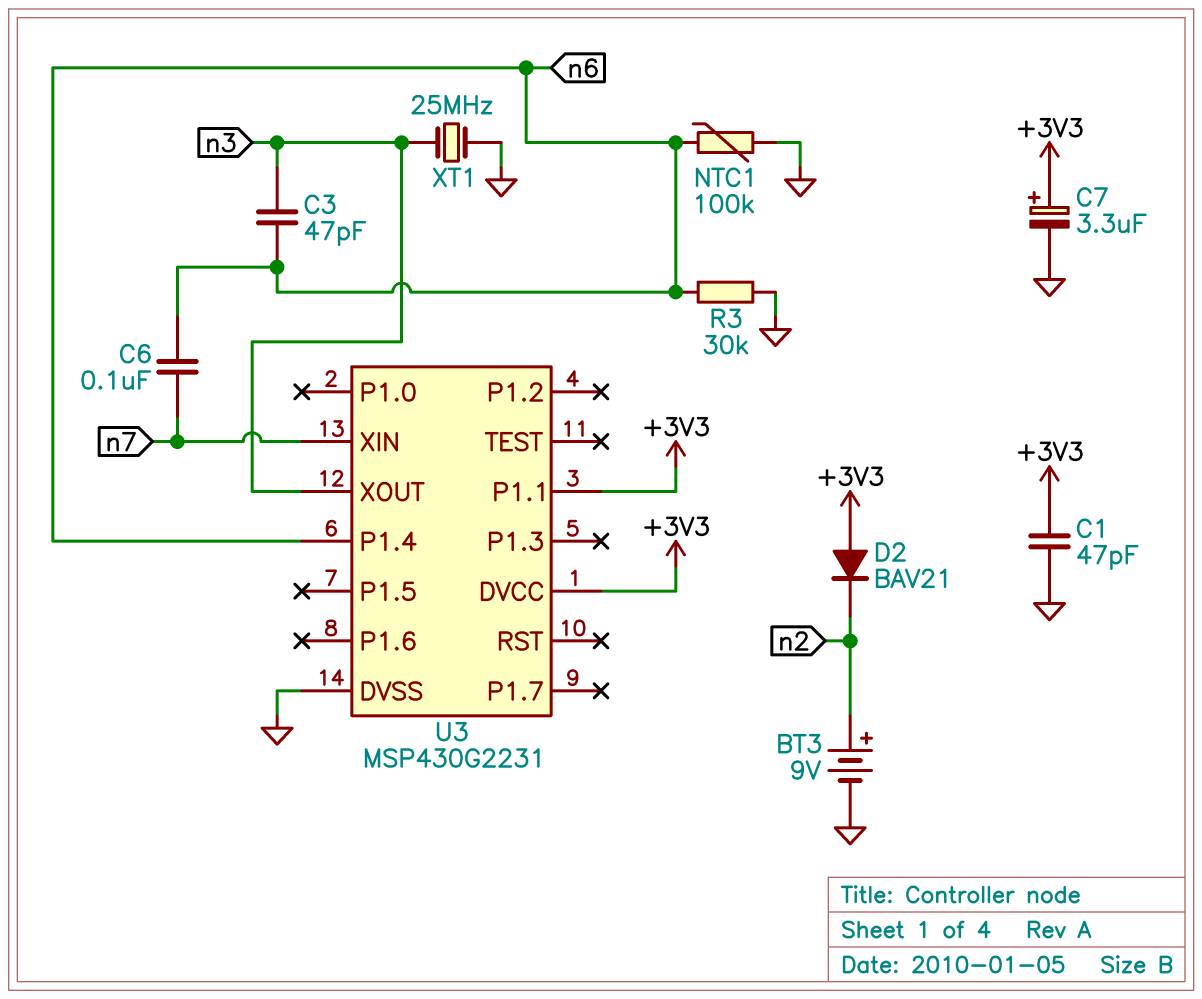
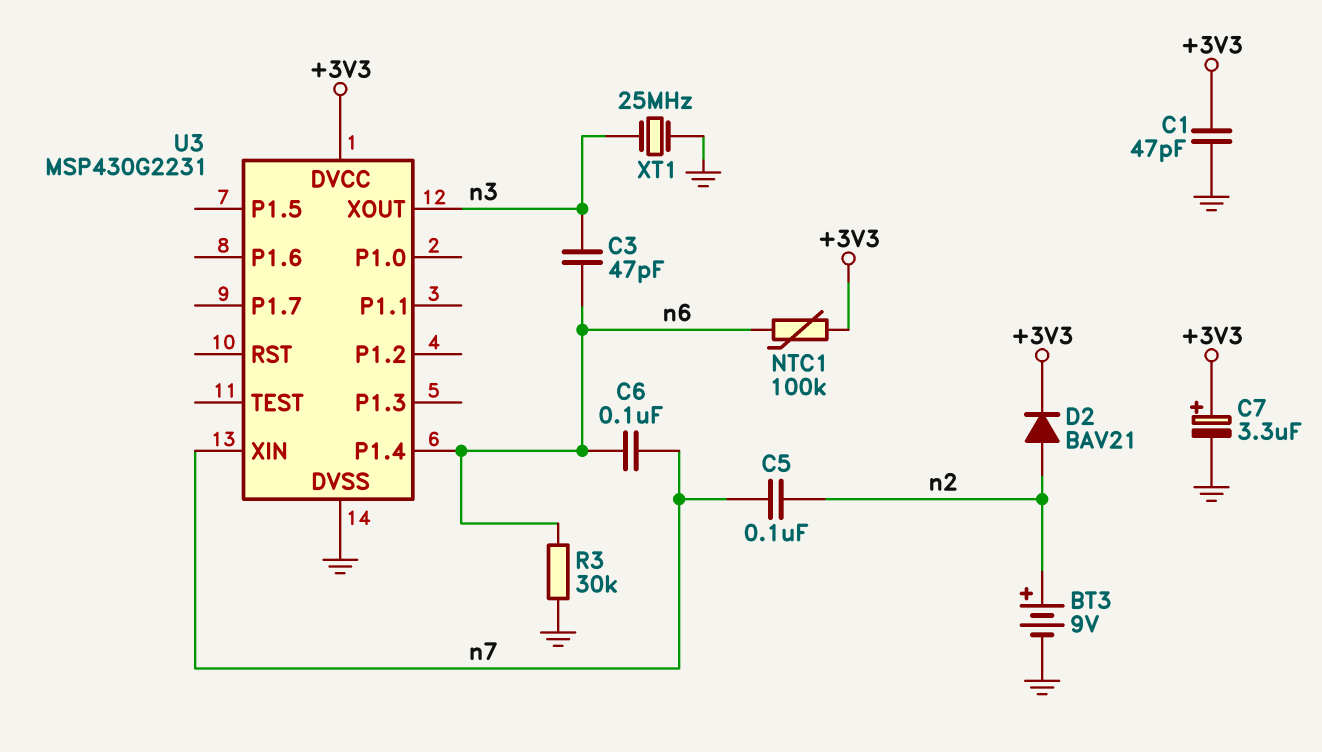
C5: none -> 100nF (n2, n7)
D2: diode BAV21 (A +3V3, K n2) -> diode BAV21 (A n2, K +3V3)
NTC1: 100k (GND, n6) -> 100k (+3V3, n6)
U3 pin P1.1: +3V3 -> none

